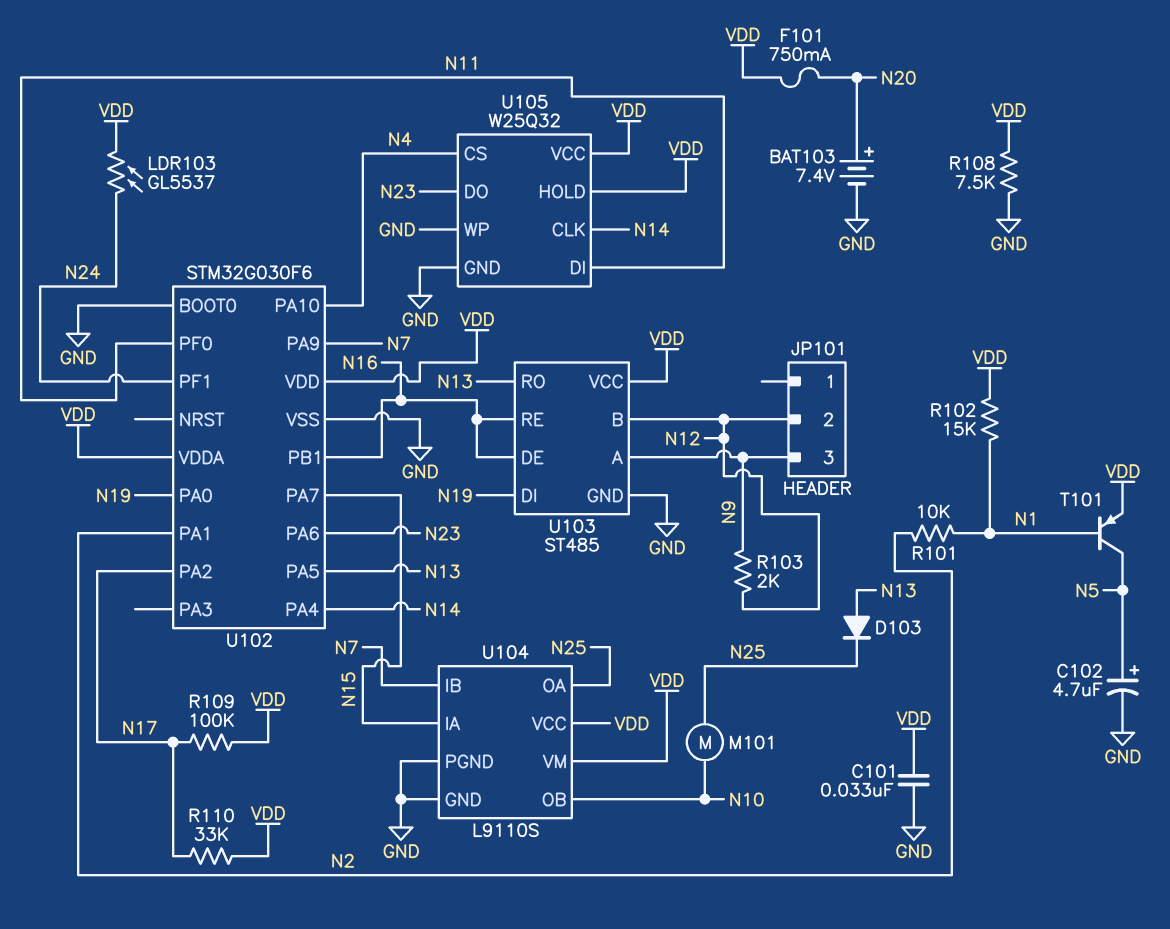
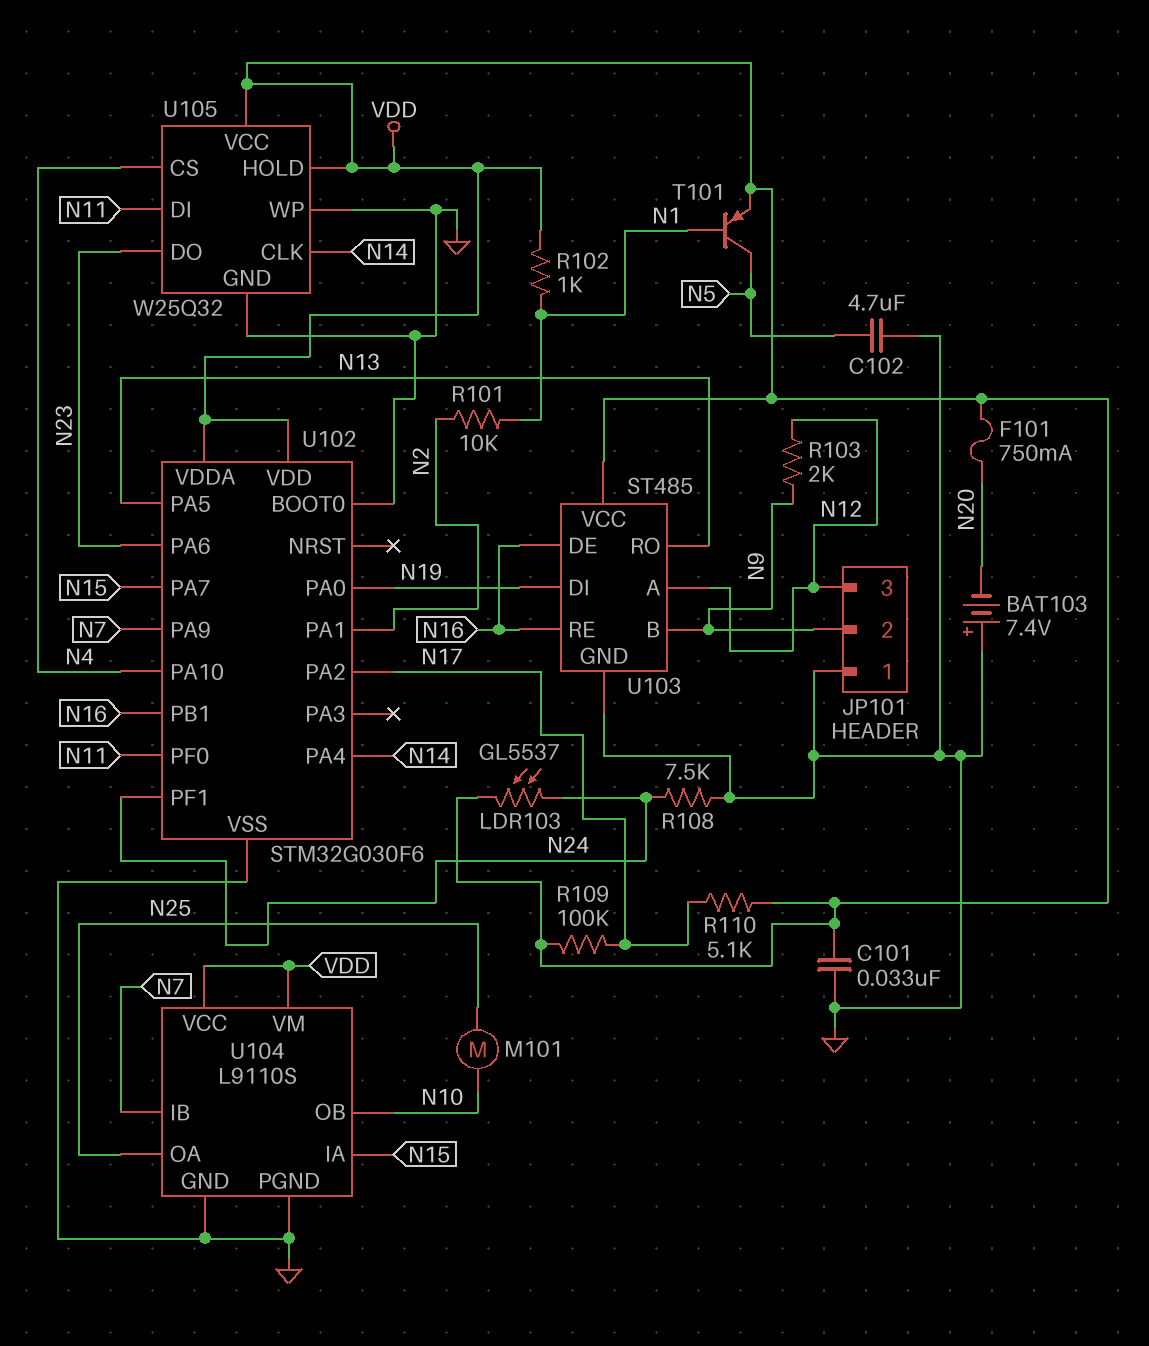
BAT103: 7.4V (plus N20, minus GND) -> 7.4V (plus GND, minus N20)
C102: 4.7uF (plus N5, minus GND) -> 4.7uF (GND, N5)
D103: diode (A N13, K N25) -> none
JP101 pin 1: none -> GND
JP101 pin 2: N12 -> N9
JP101 pin 3: N9 -> N12
R102: 15k (N1, VDD) -> 1k (N1, VDD)
R108: 7.5k (GND, VDD) -> 7.5k (GND, N24)
R110: 33k (N17, VDD) -> 5.1k (N17, VDD)
U103 pin A: N9 -> N12
U103 pin B: N12 -> N9

